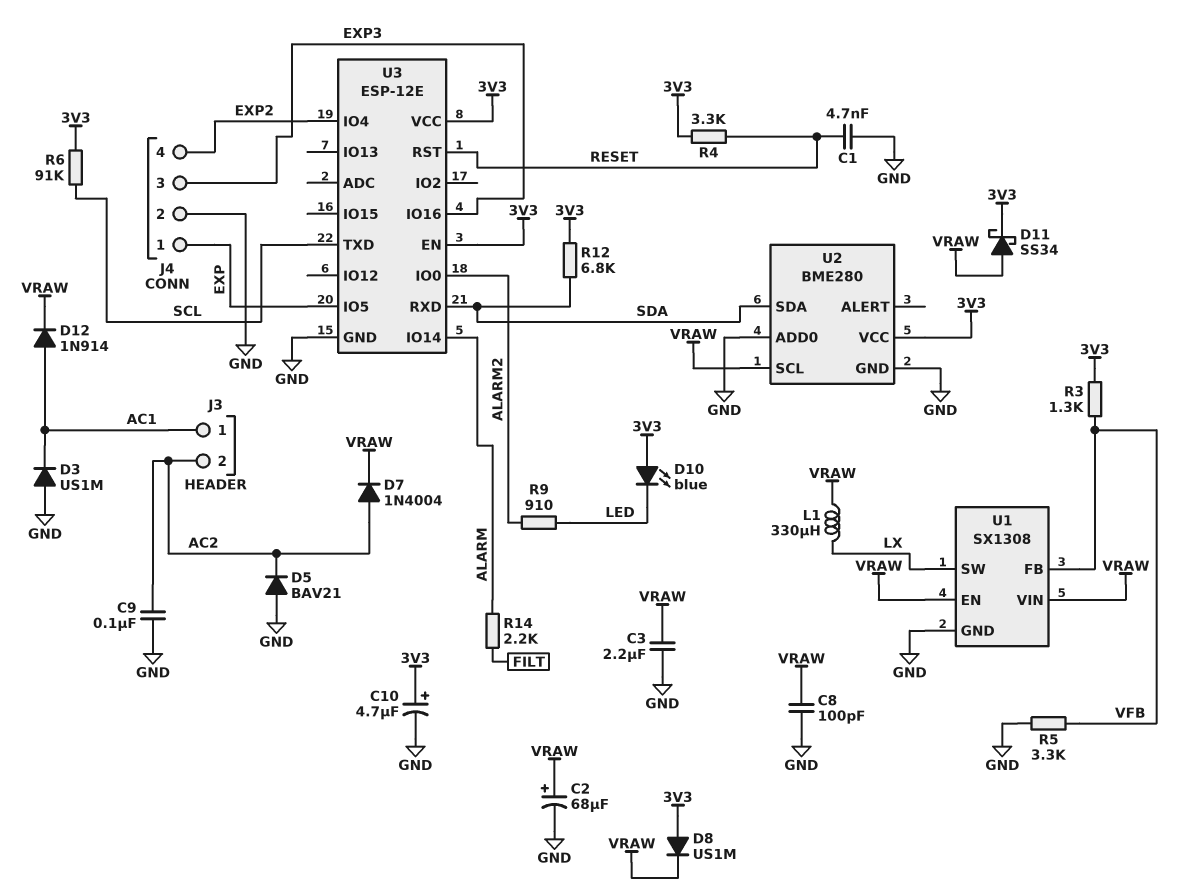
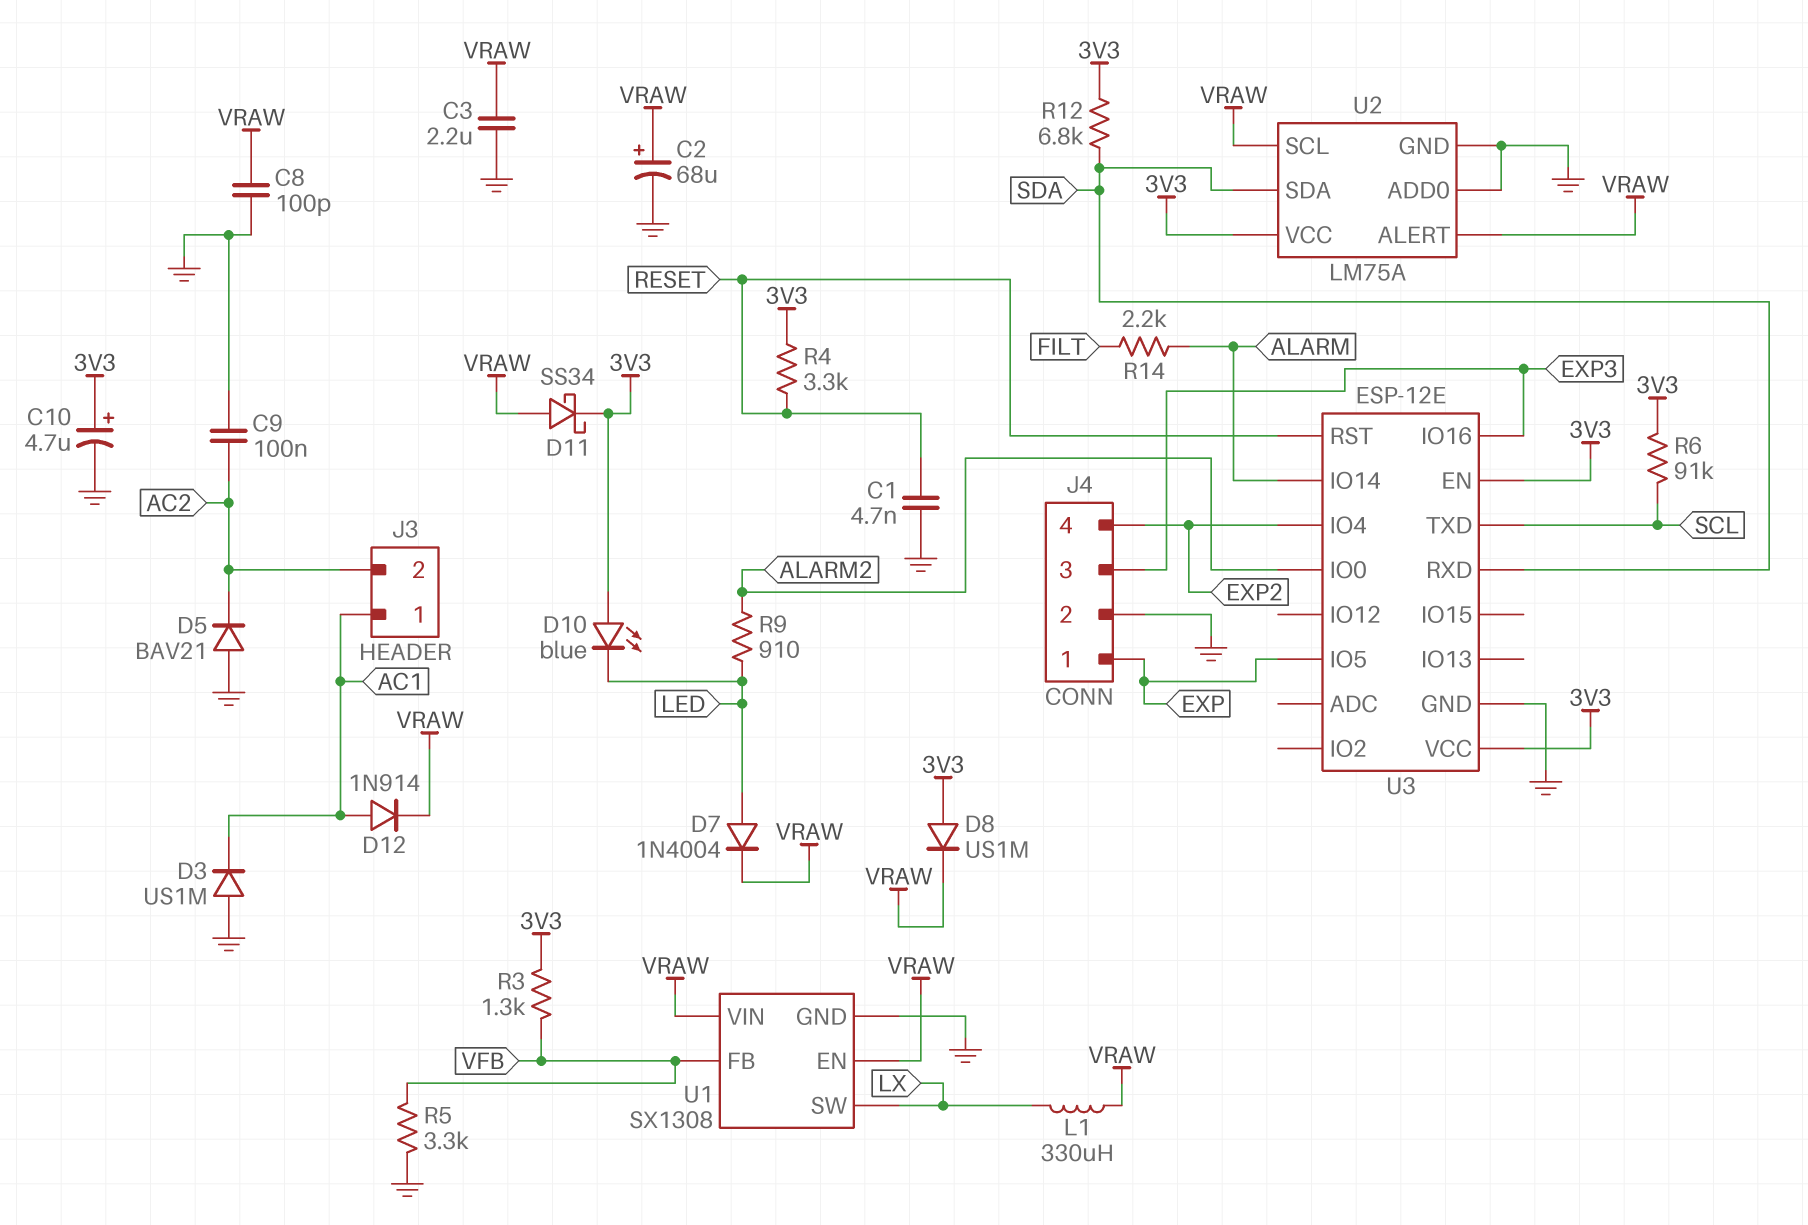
D7: diode 1N4004 (A AC2, K VRAW) -> diode 1N4004 (A LED, K VRAW)
U2: BME280 -> LM75A
U2 pin ALERT: none -> VRAW

